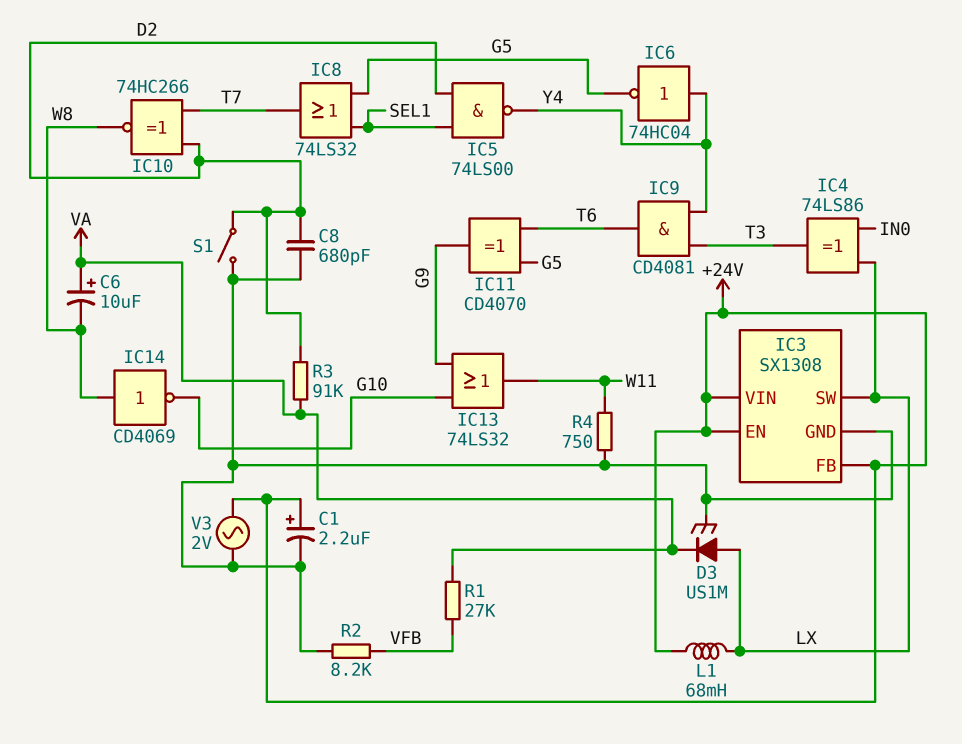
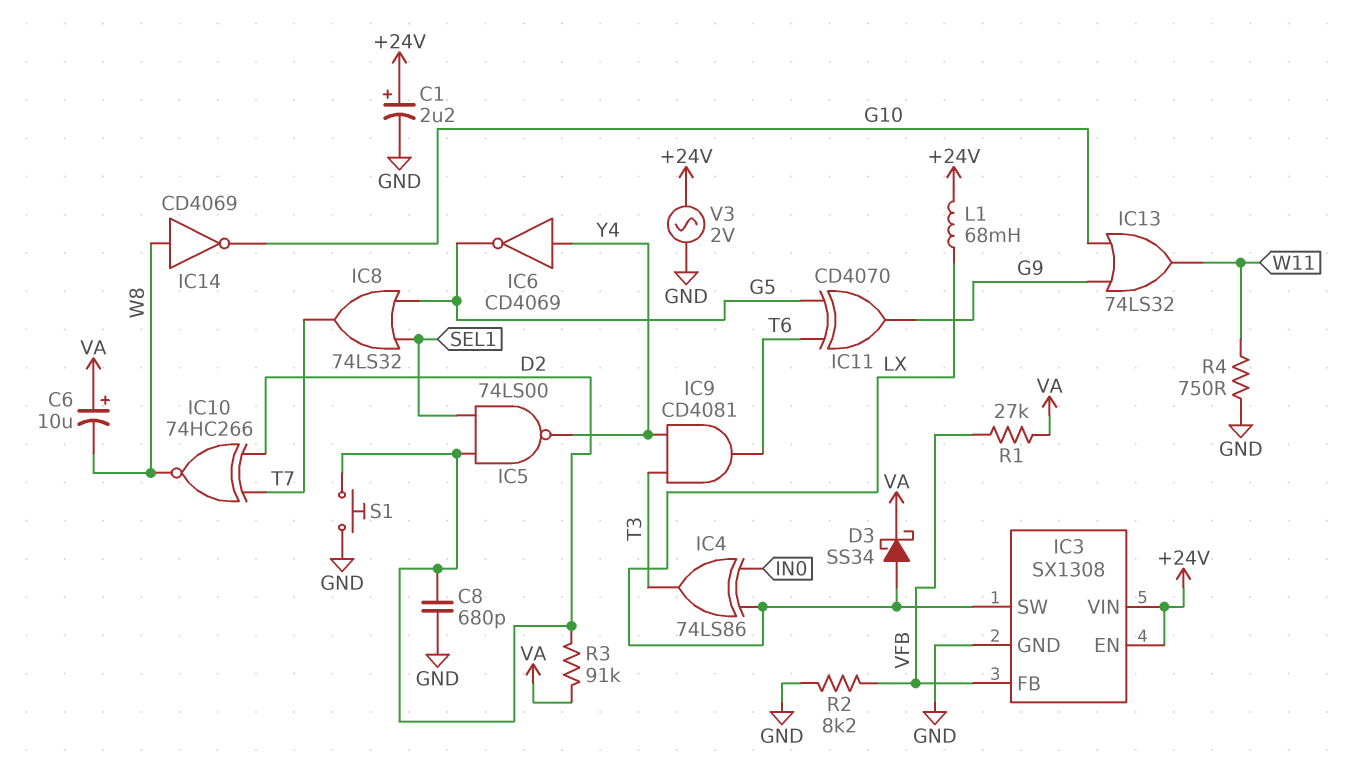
D3: diode US1M (A LX, K VA) -> schottky SS34 (A LX, K VA)
IC3 pin FB: +24V -> VFB
IC6: NOT 74HC04 (in Y4, out G5) -> NOT CD4069 (in Y4, out G5)
S1: switch (D2, GND) -> button (D2, GND)

